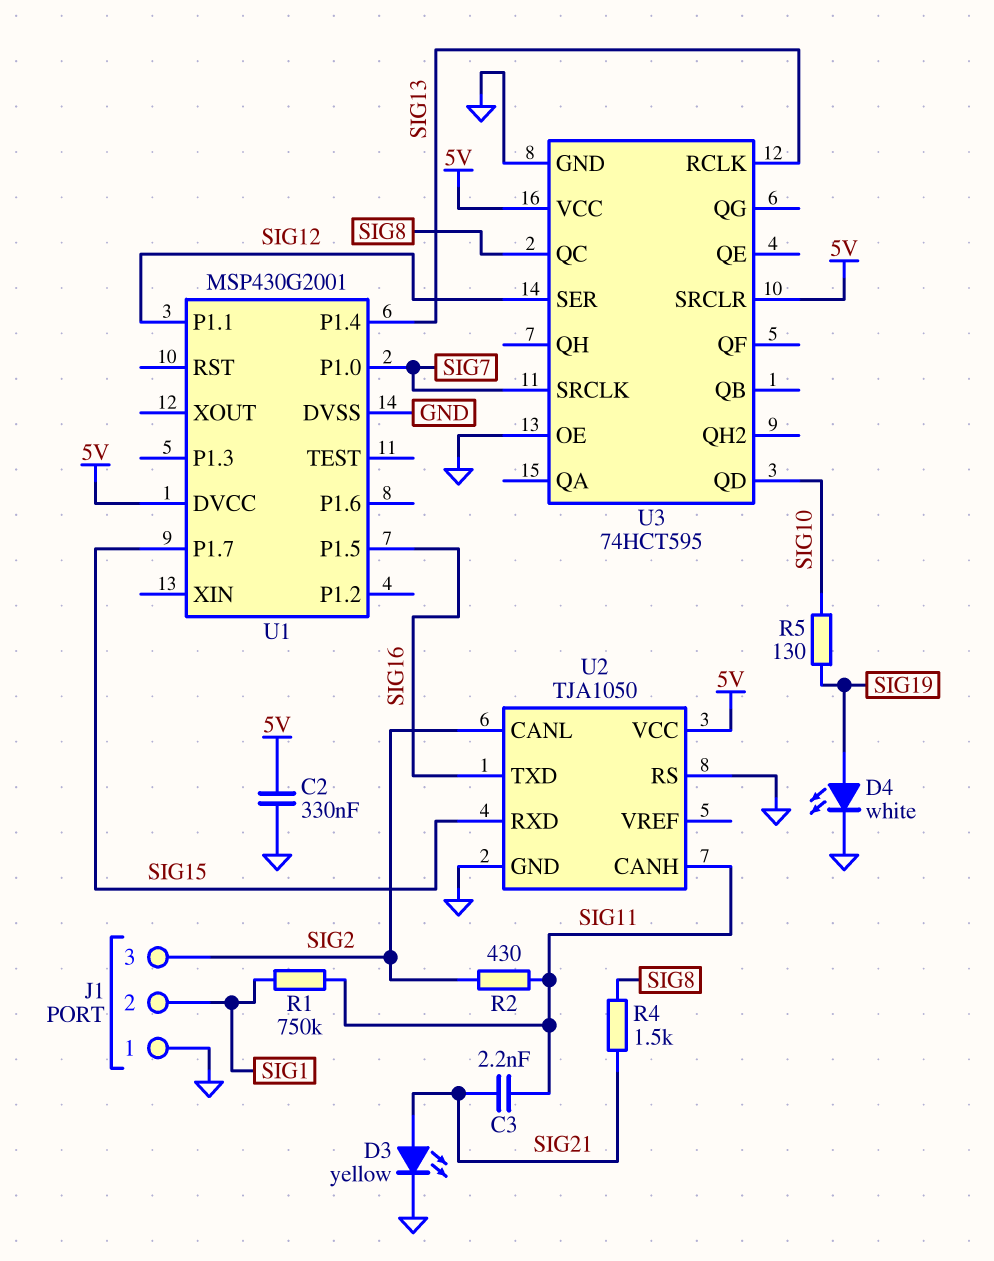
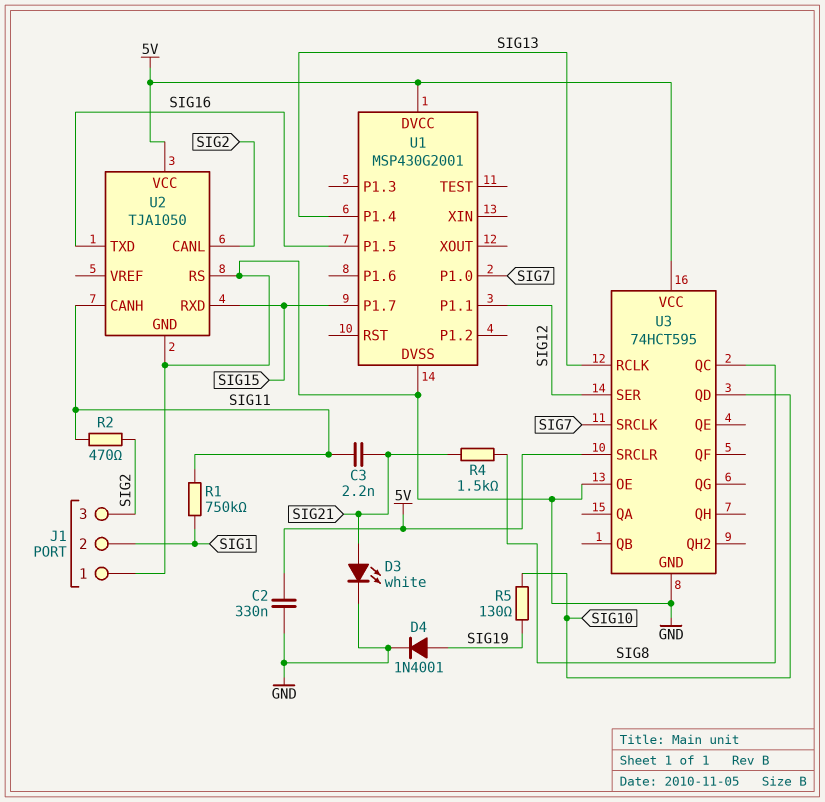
D3: LED yellow (A SIG21, K GND) -> LED white (A SIG21, K GND)
D4: LED white (A SIG19, K GND) -> diode 1N4001 (A SIG19, K GND)
R2: 430 (SIG2, SIG11) -> 470 (SIG2, SIG11)

